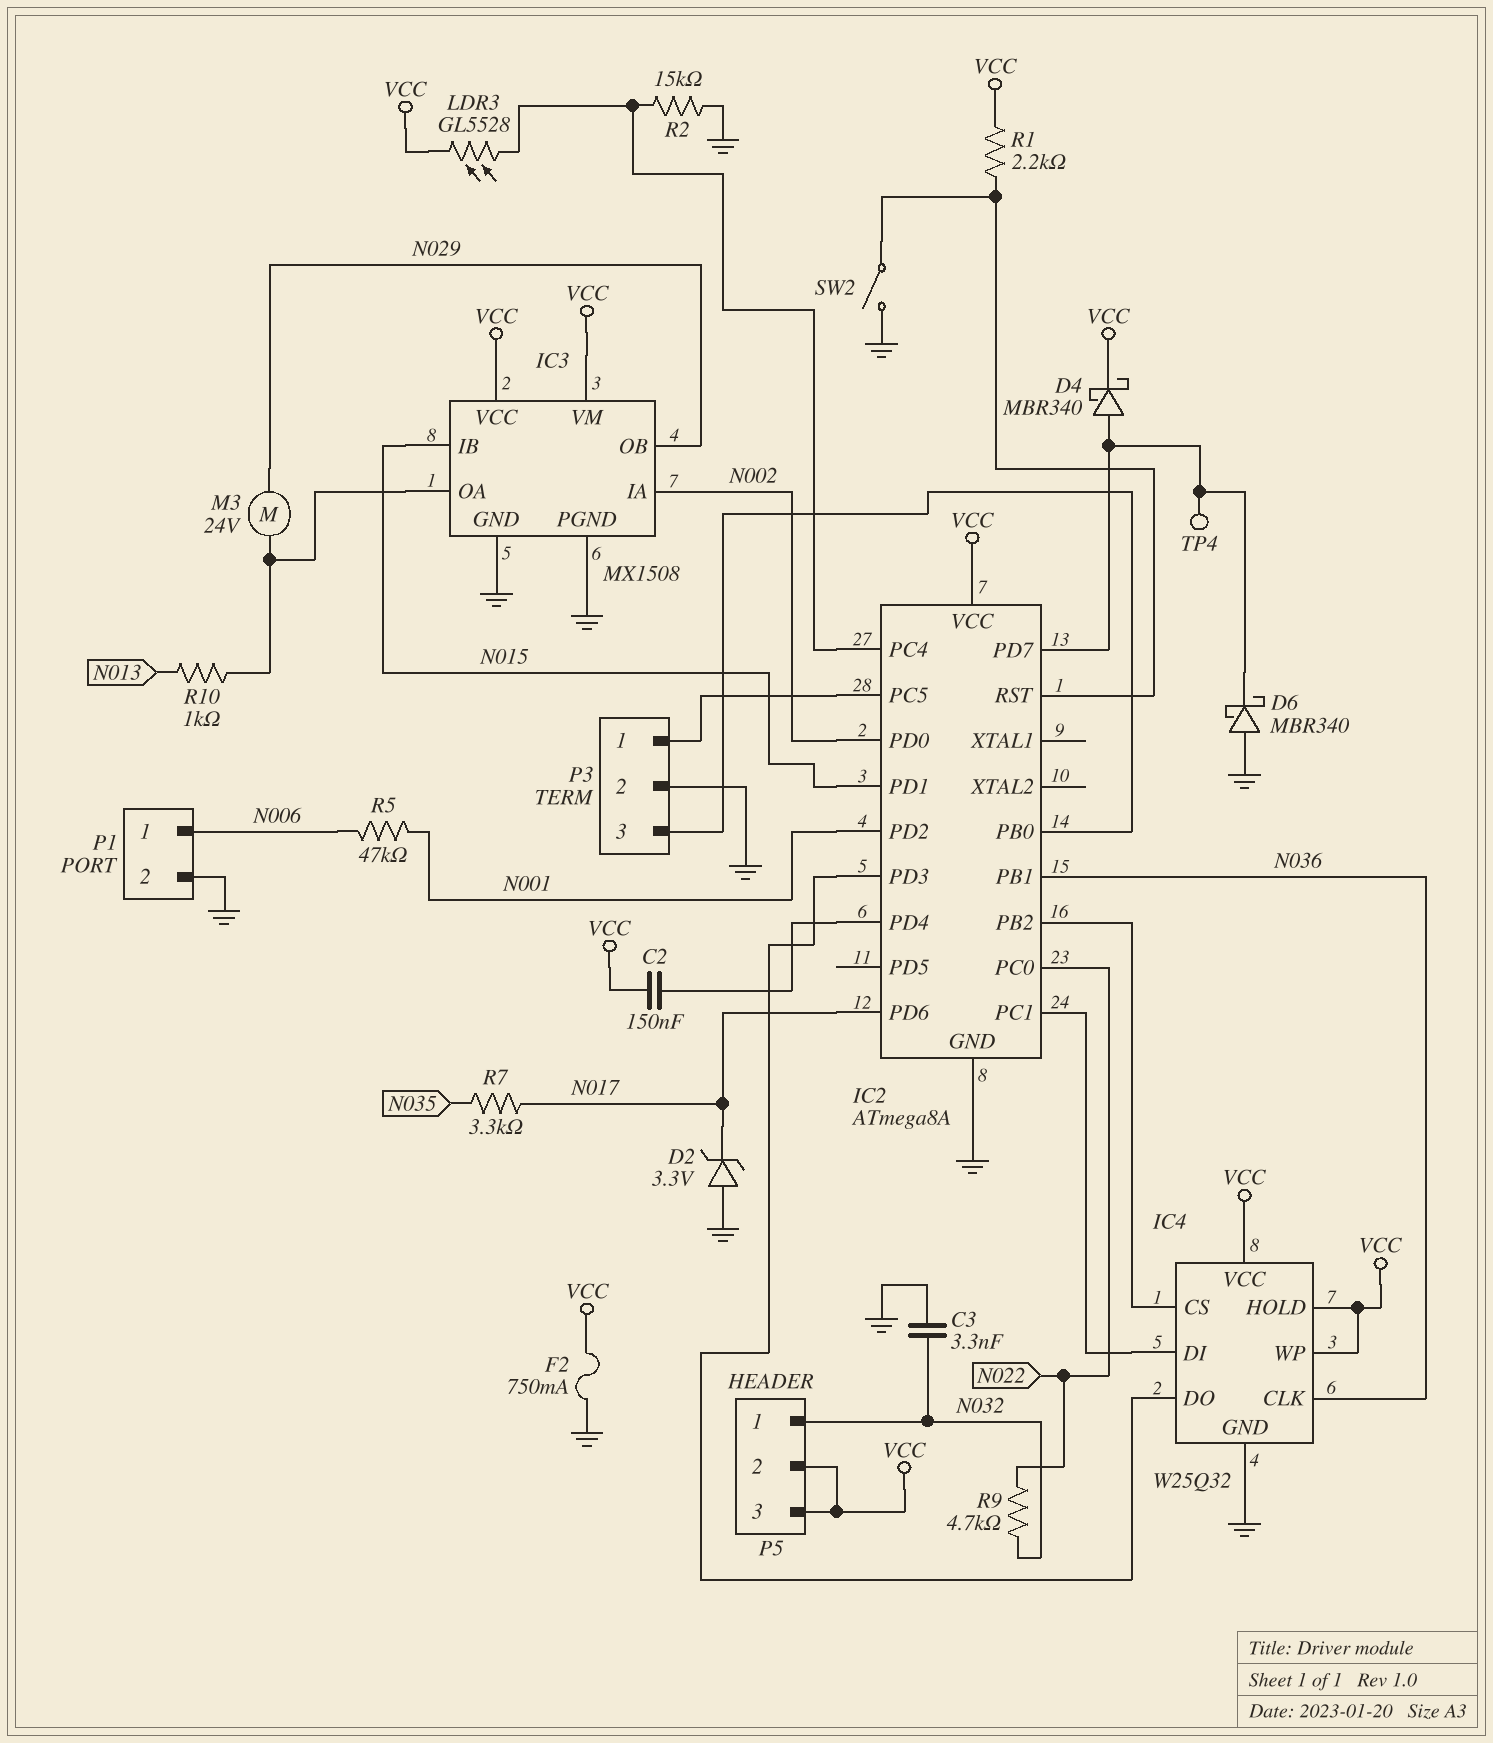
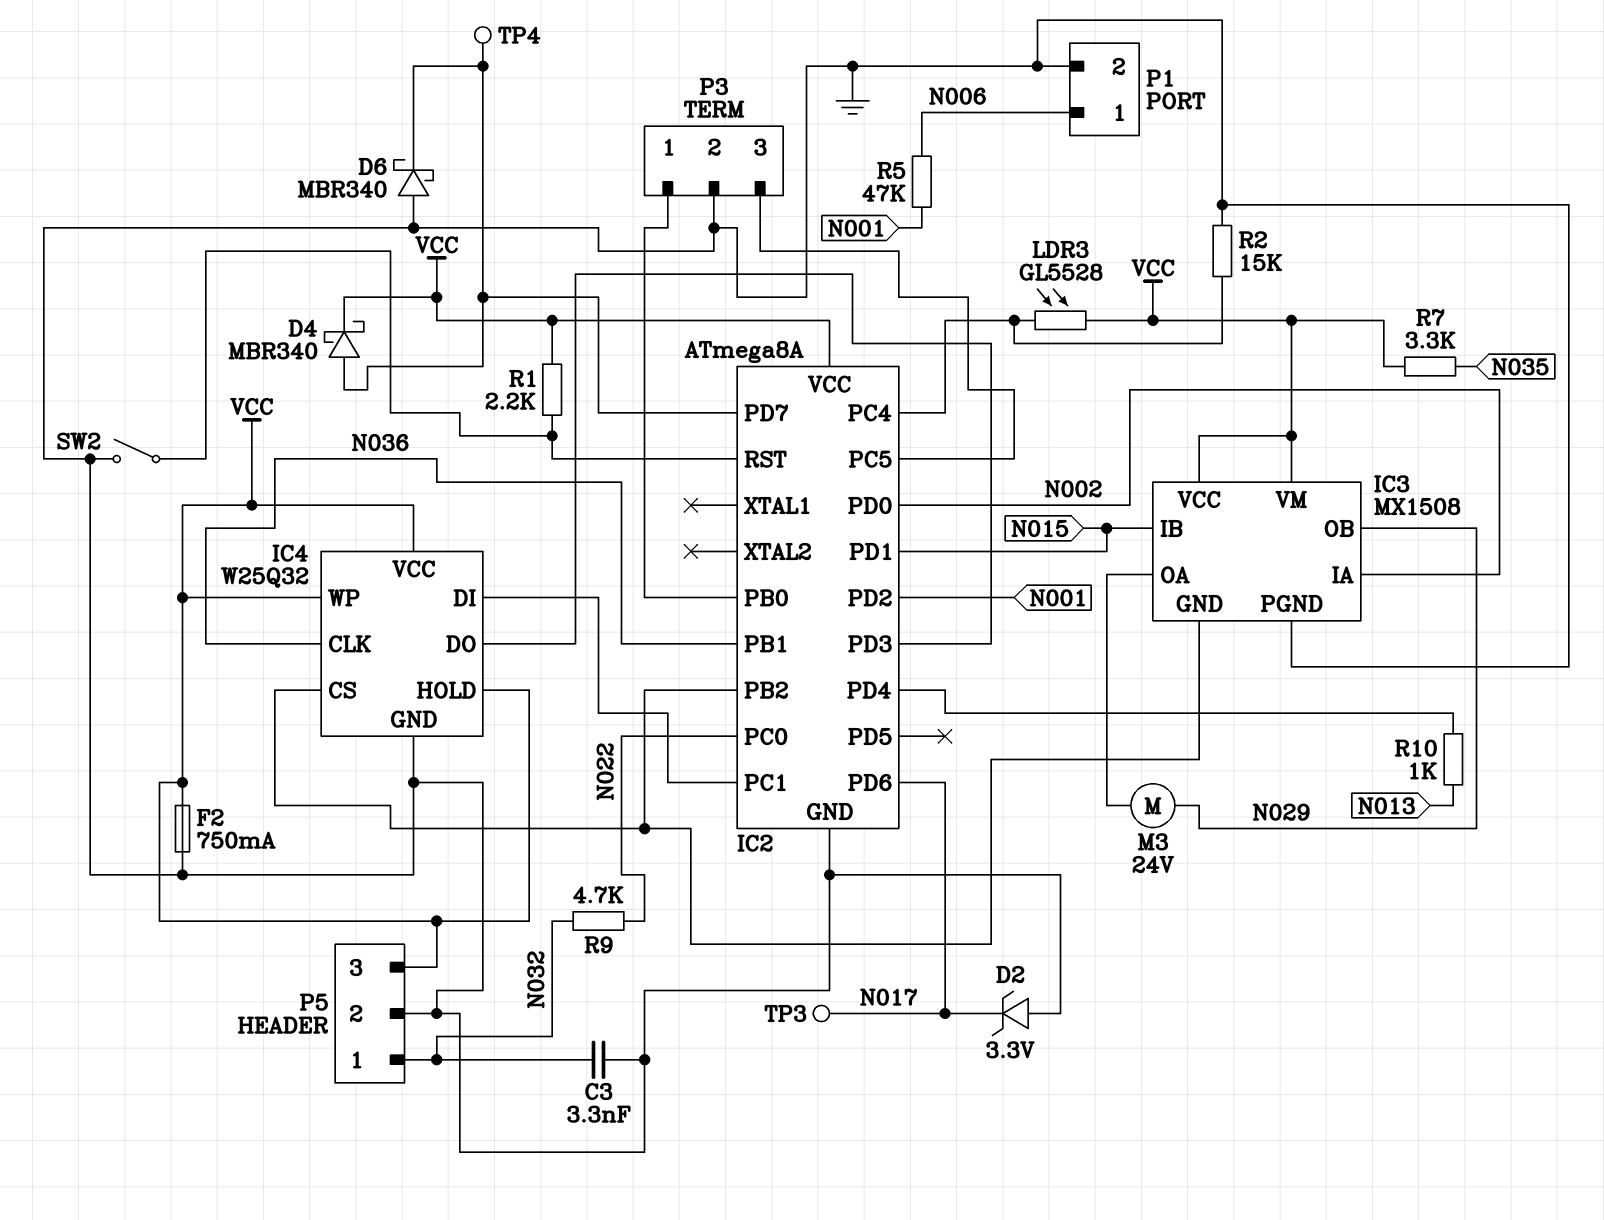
C2: 150nF (IC2/PD4, VCC) -> none
IC3 pin GND: GND -> IC2/PB2
P3 pin 1: IC2/PC5 -> IC2/PB0
P3 pin 3: IC2/PB0 -> IC2/PC5
P5 pin 2: VCC -> GND
R7: 3.3k (N017, N035) -> 3.3k (N035, VCC)
R10: 1k (IC3/OA, N013) -> 1k (IC2/PD4, N013)
TP3: none -> test point (N017)

